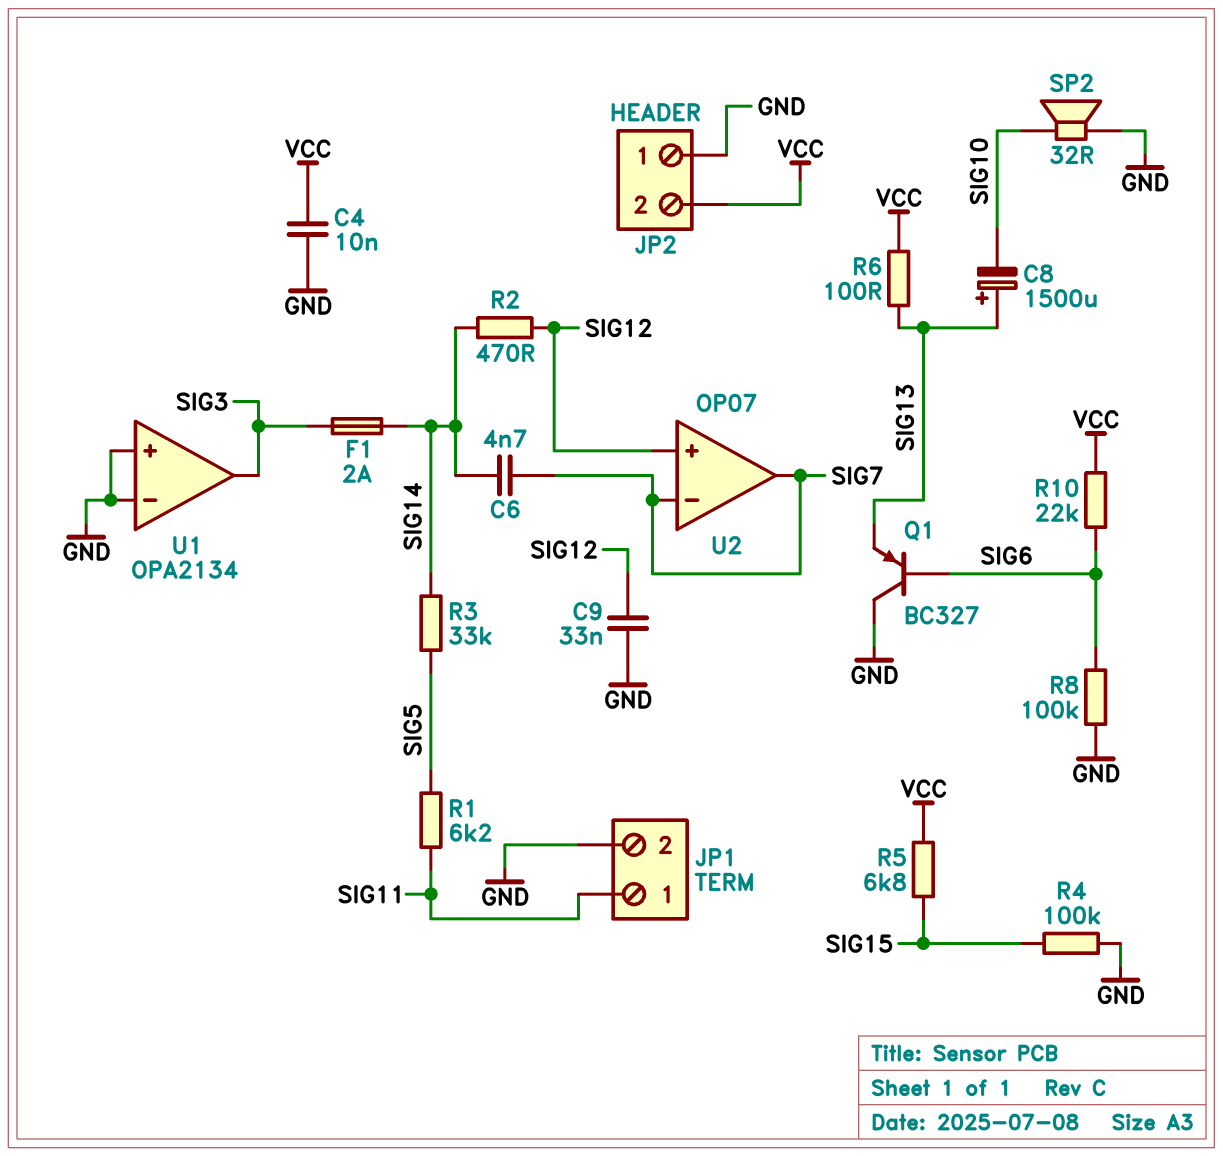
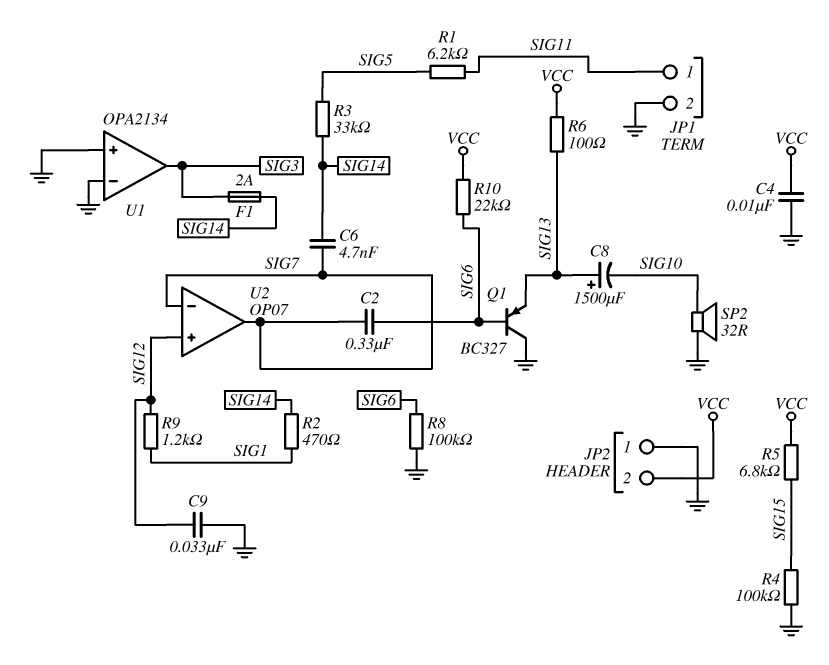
C2: none -> 330nF (SIG6, SIG7)
R2: 470 (SIG12, SIG14) -> 470 (SIG1, SIG14)
R9: none -> 1.2k (SIG1, SIG12)

